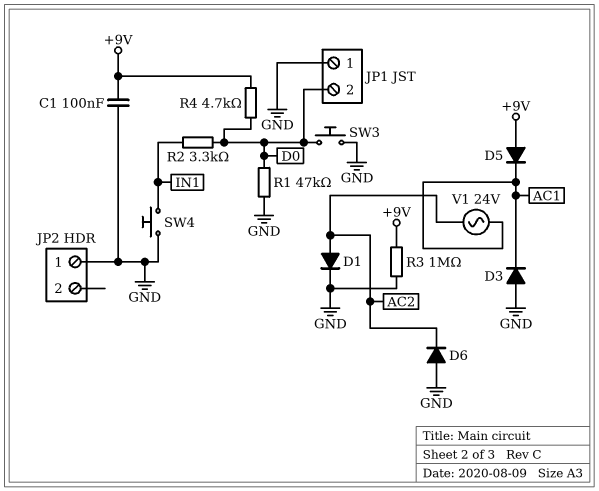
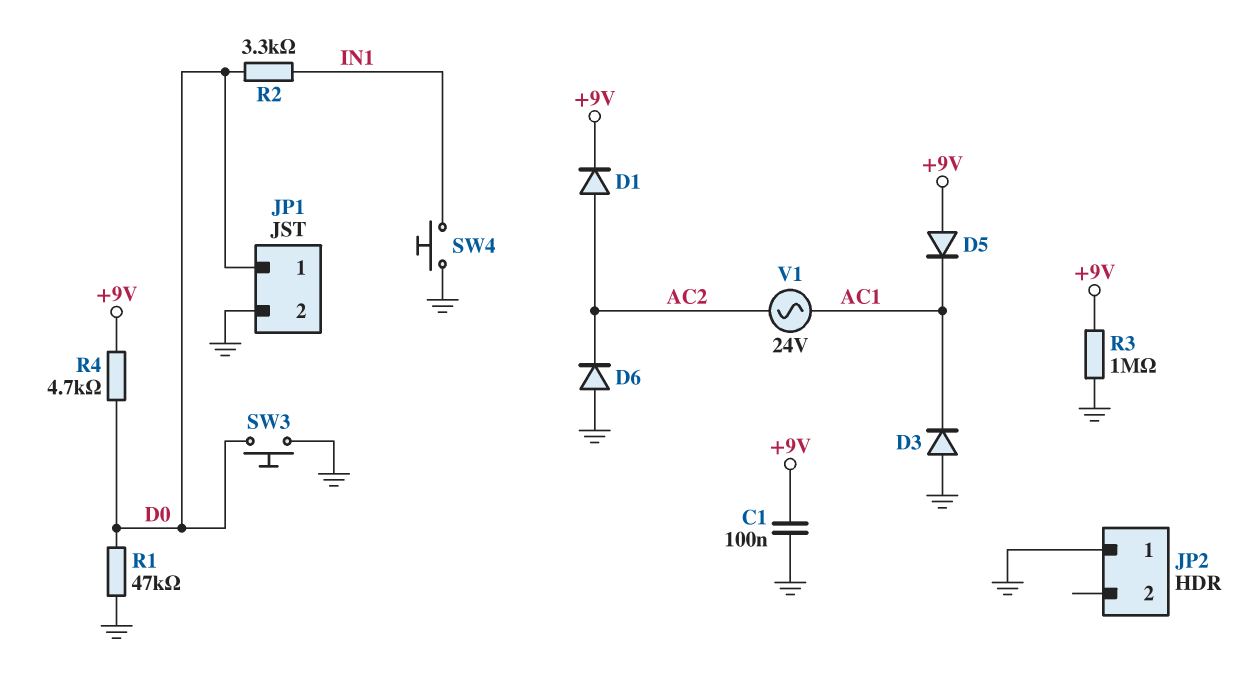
D1: diode (A AC2, K GND) -> diode (A AC2, K +9V)
JP1 pin 1: GND -> D0
JP1 pin 2: D0 -> GND

